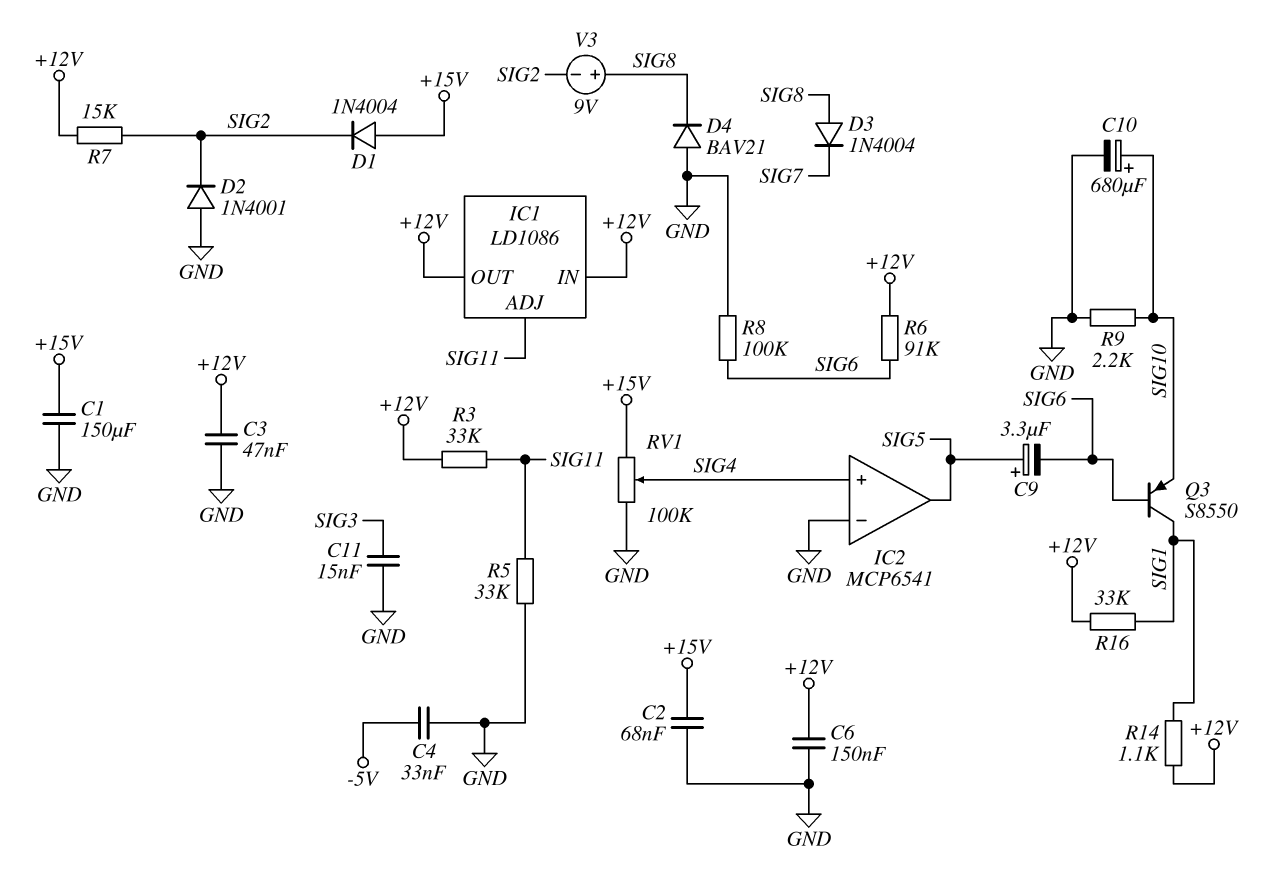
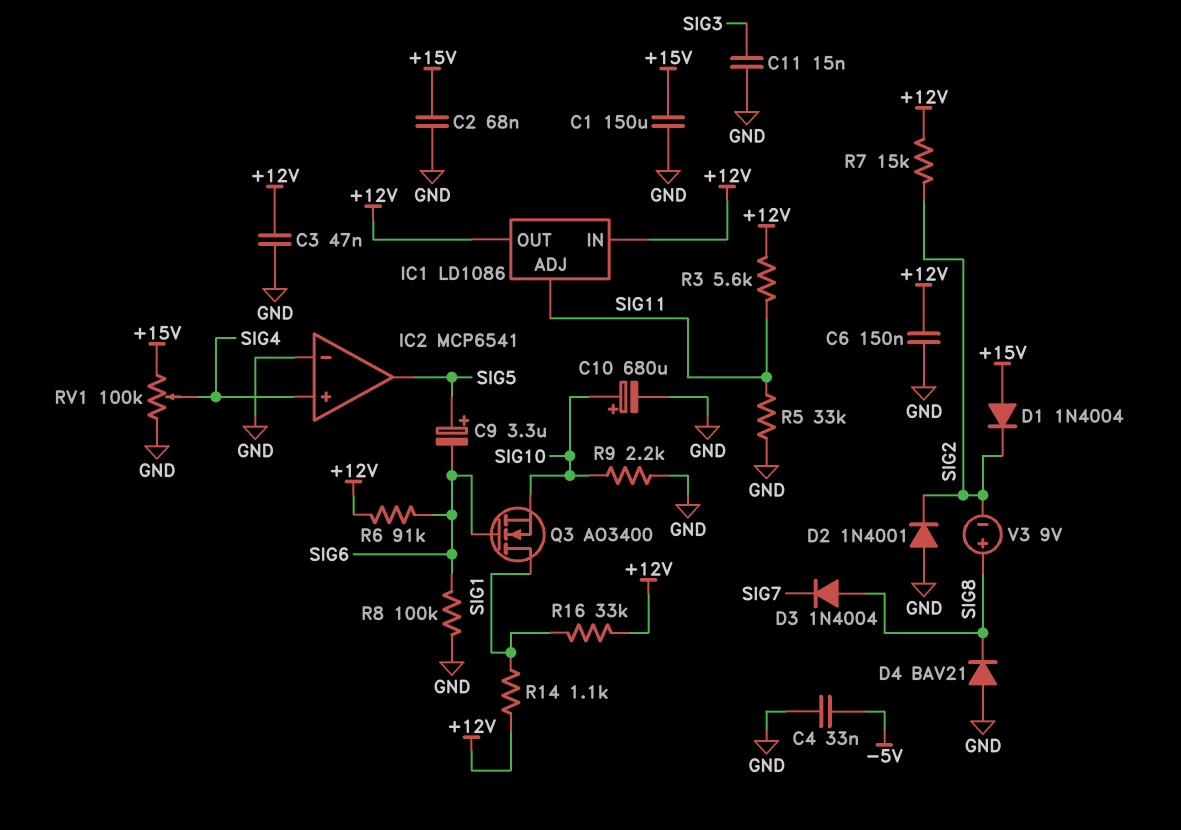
Q3: PNP S8550 (B SIG6, C SIG1, E SIG10) -> NMOS AO3400 (G SIG6, D SIG1, S SIG10)
R3: 33k (+12V, SIG11) -> 5.6k (+12V, SIG11)

